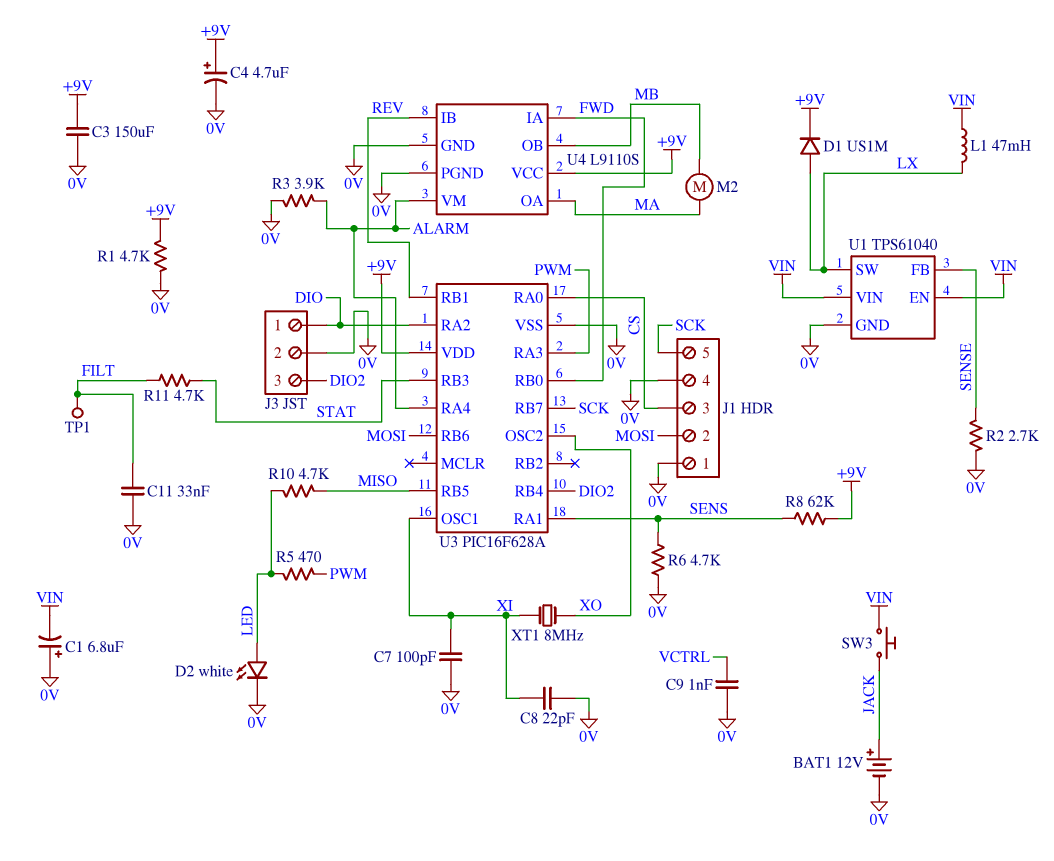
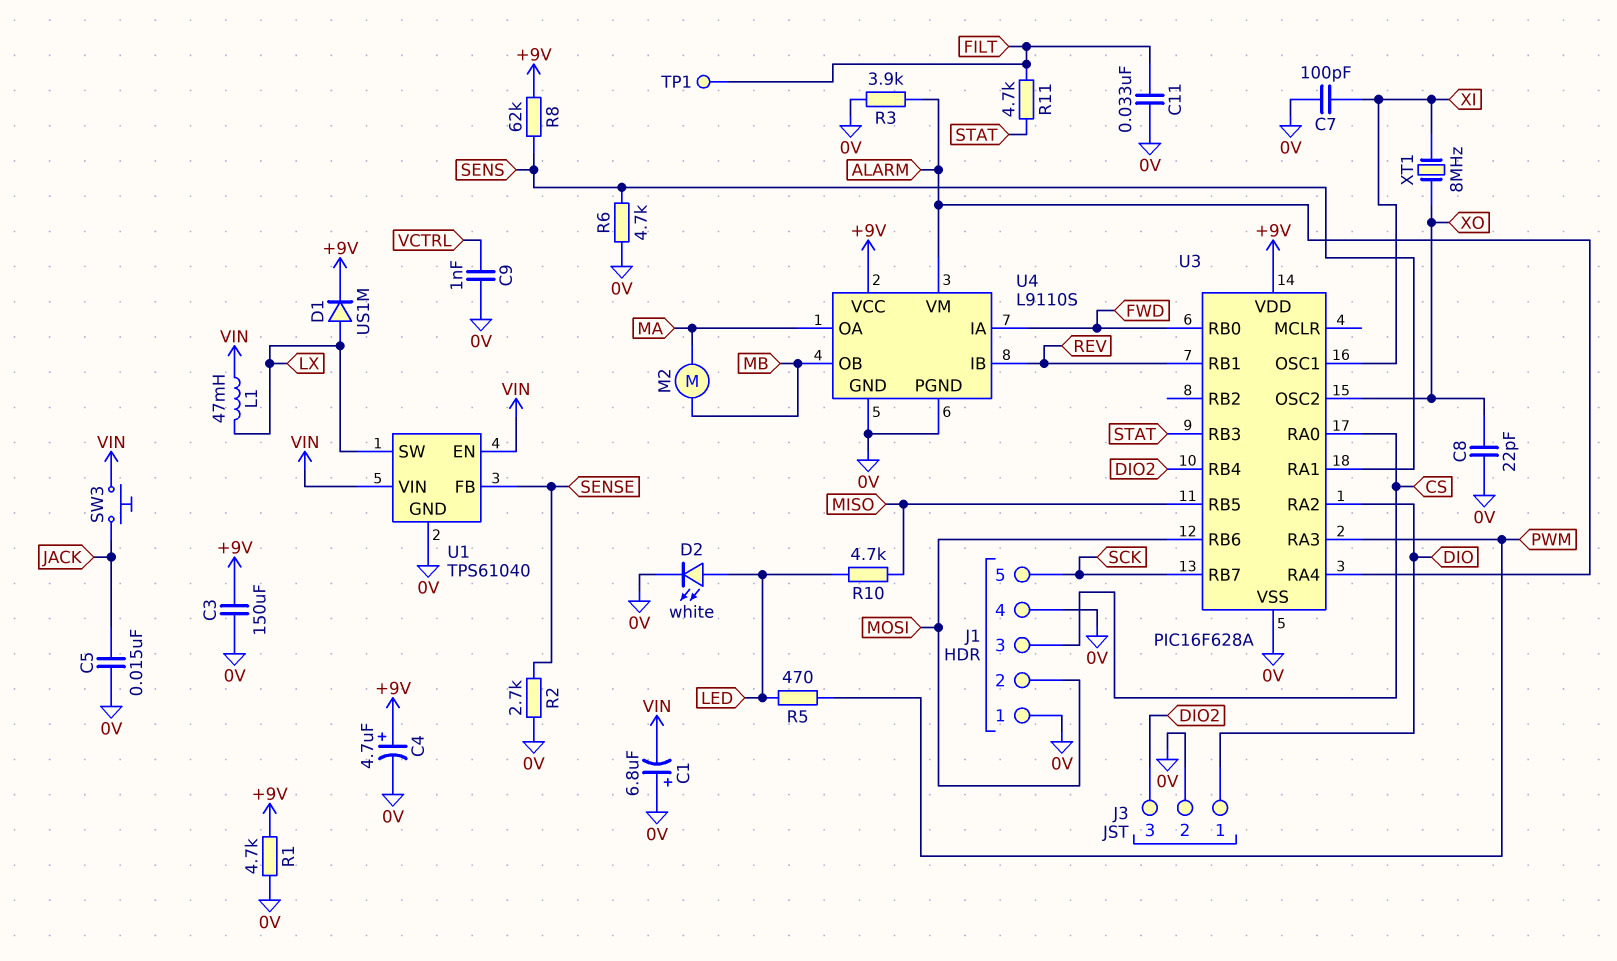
BAT1: 12V (plus JACK, minus 0V) -> none
C5: none -> 15nF (0V, JACK)
C8: 22pF (0V, XI) -> 22pF (0V, XO)

